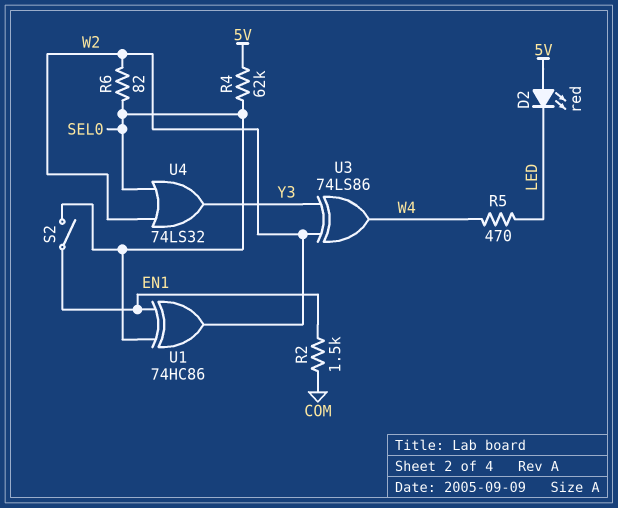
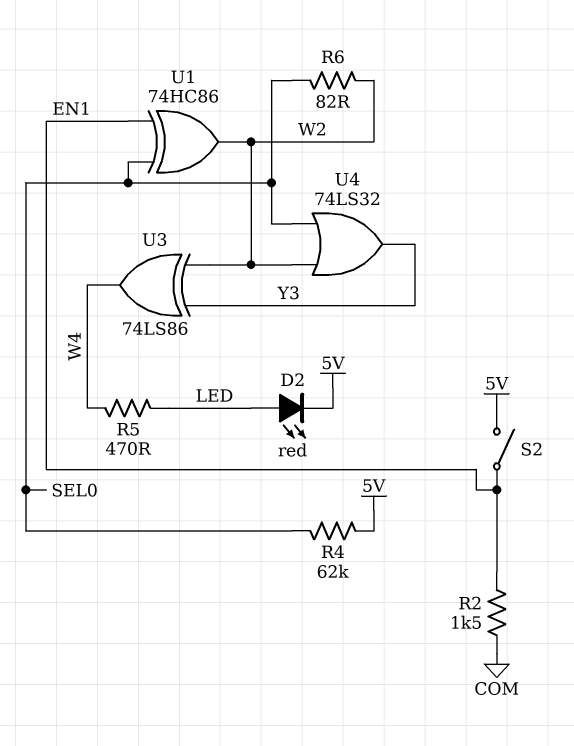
D2: LED red (A 5V, K LED) -> LED red (A LED, K 5V)
S2: switch (EN1, SEL0) -> switch (5V, EN1)

